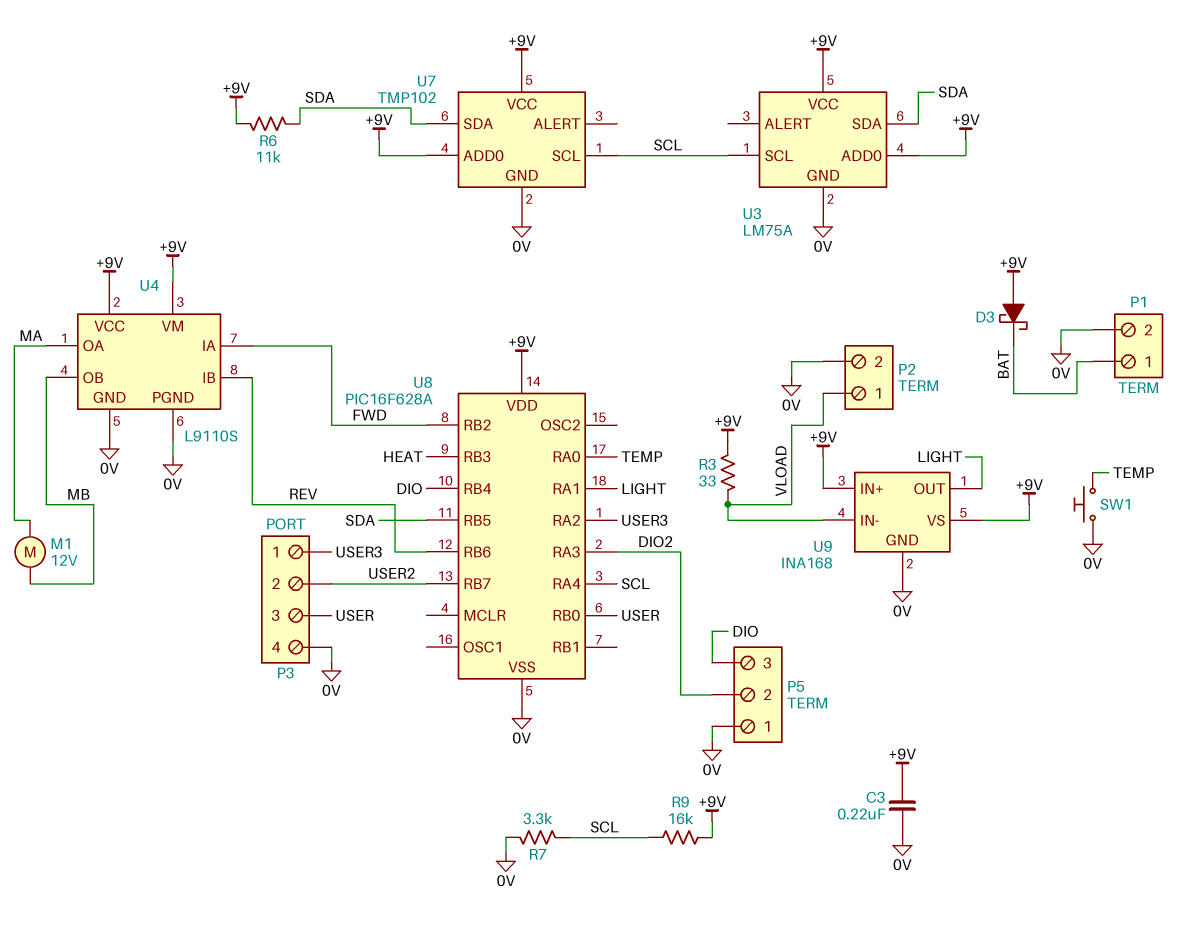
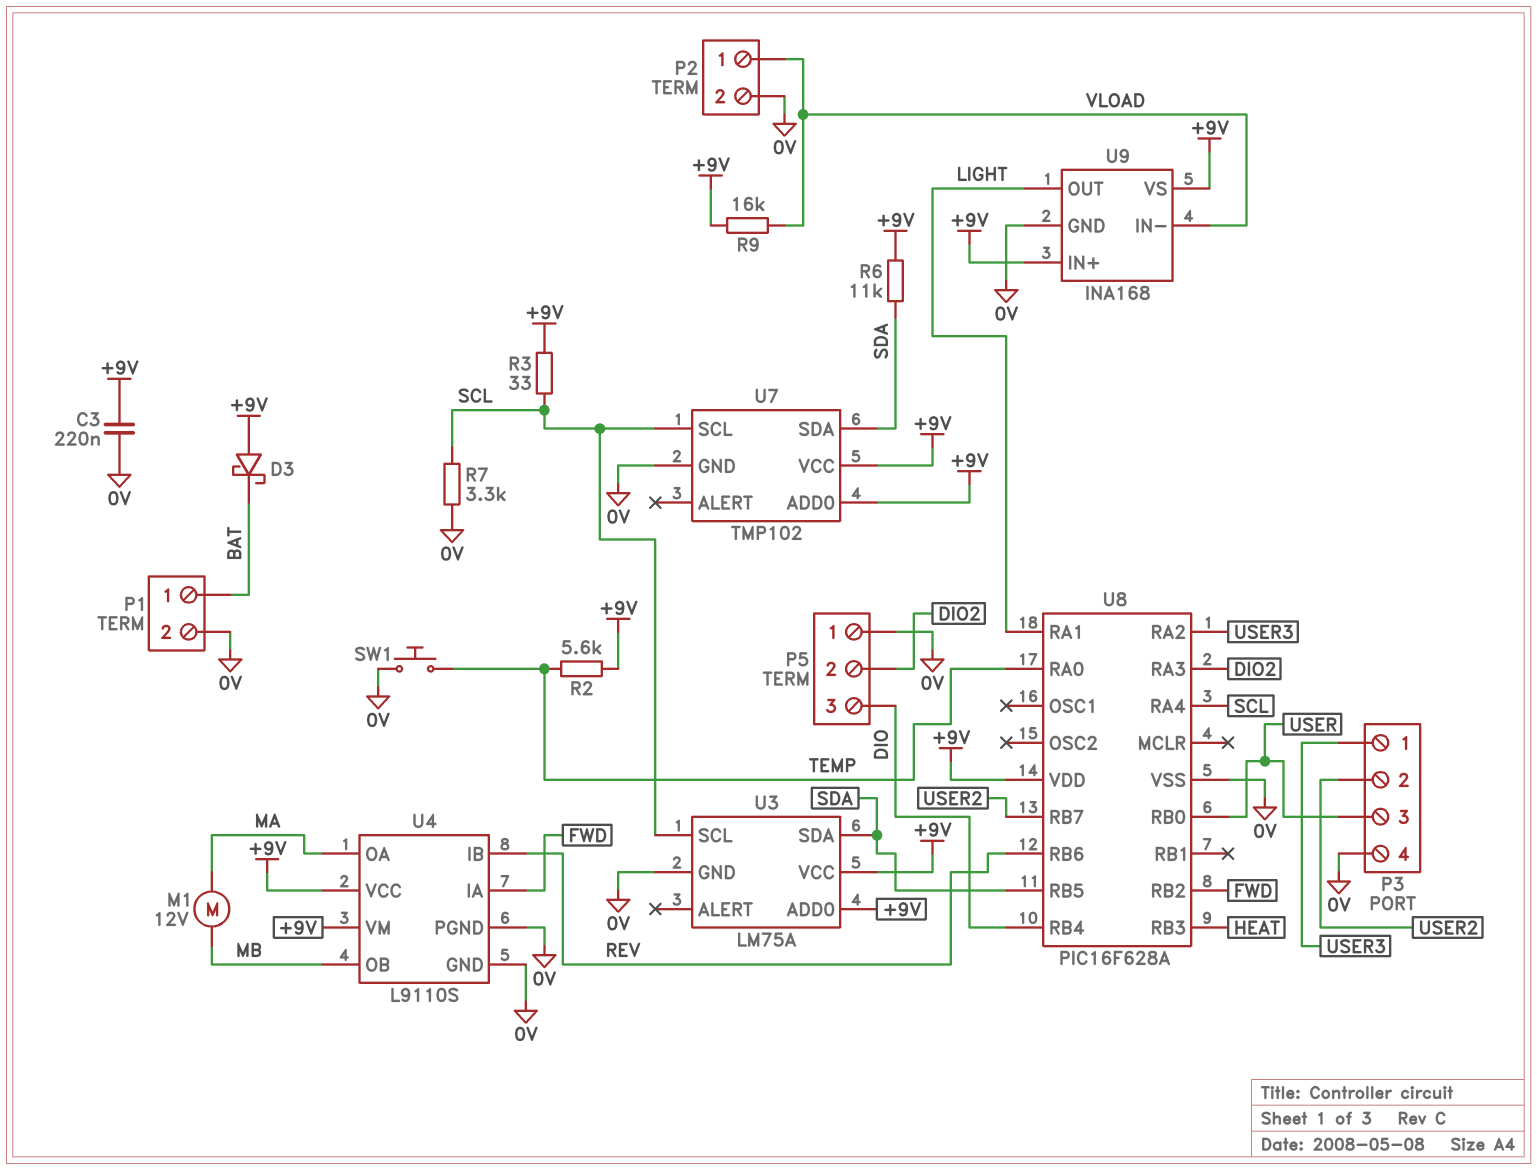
R2: none -> 5.6k (+9V, TEMP)
R3: 33 (+9V, VLOAD) -> 33 (+9V, SCL)
R9: 16k (+9V, SCL) -> 16k (+9V, VLOAD)

